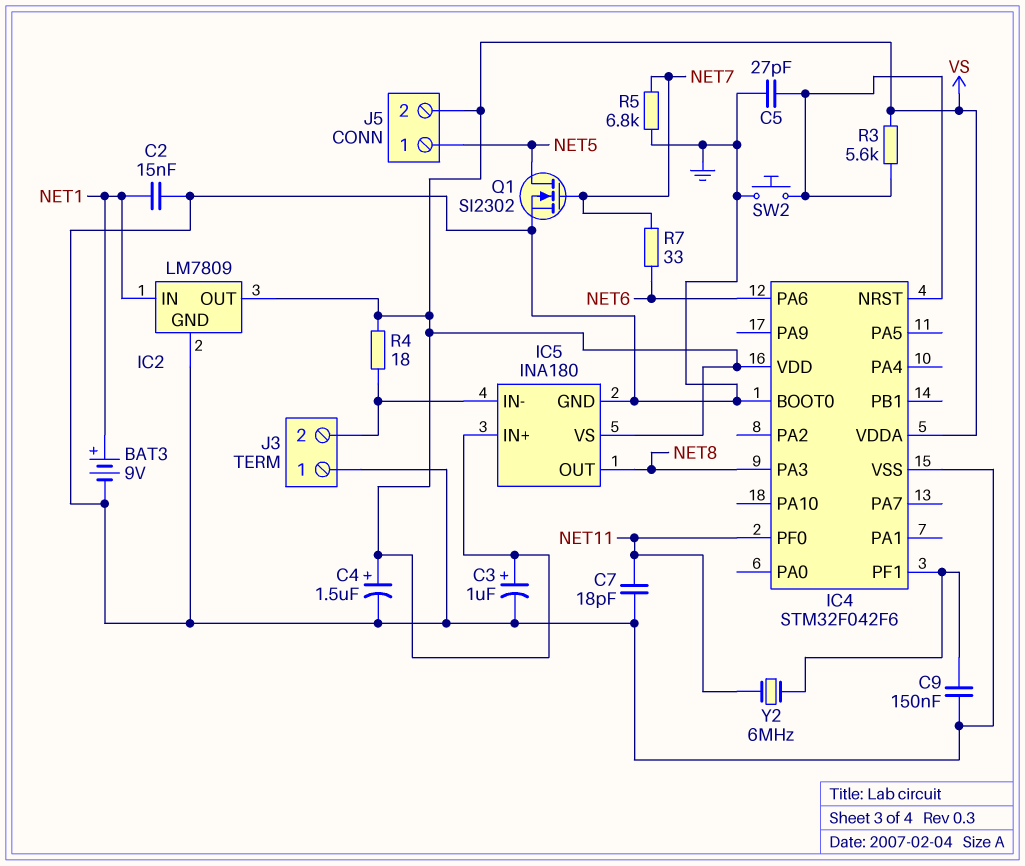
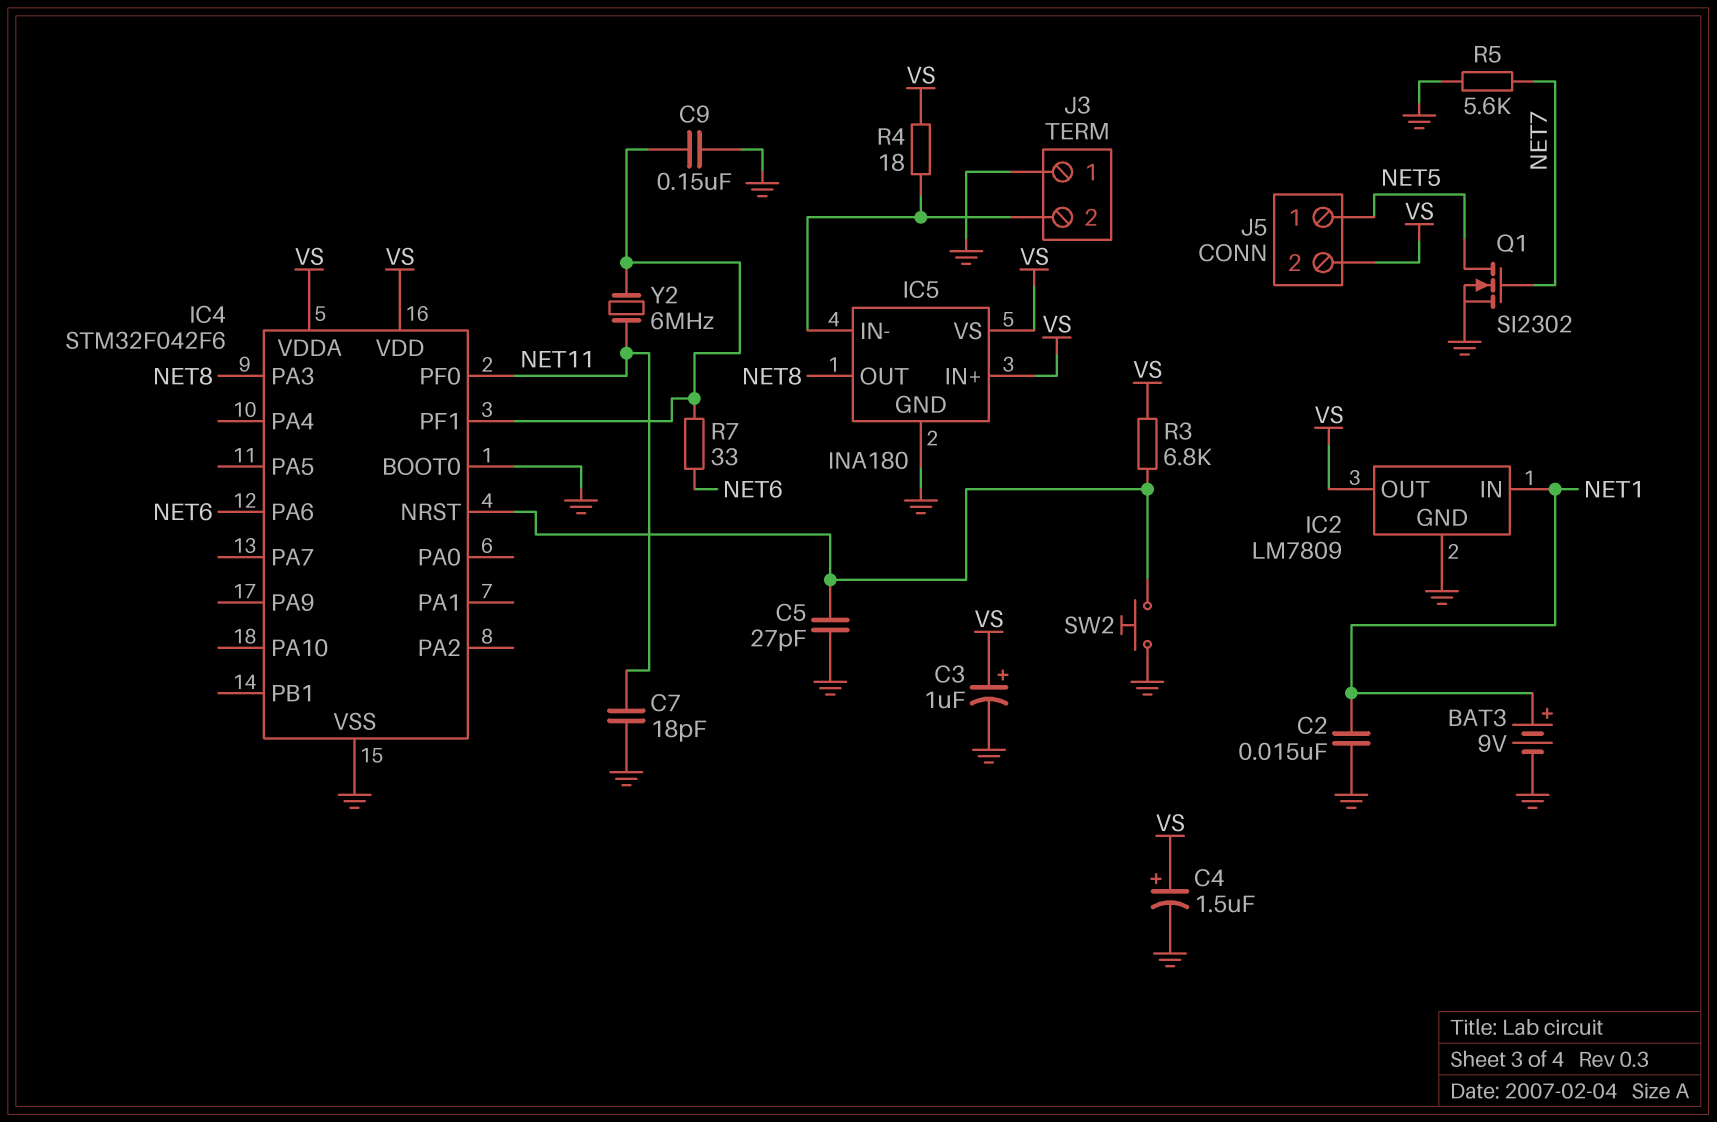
R3: 5.6k (IC4/NRST, VS) -> 6.8k (IC4/NRST, VS)
R5: 6.8k (GND, NET7) -> 5.6k (GND, NET7)
R7: 33 (NET6, NET7) -> 33 (IC4/PF1, NET6)

